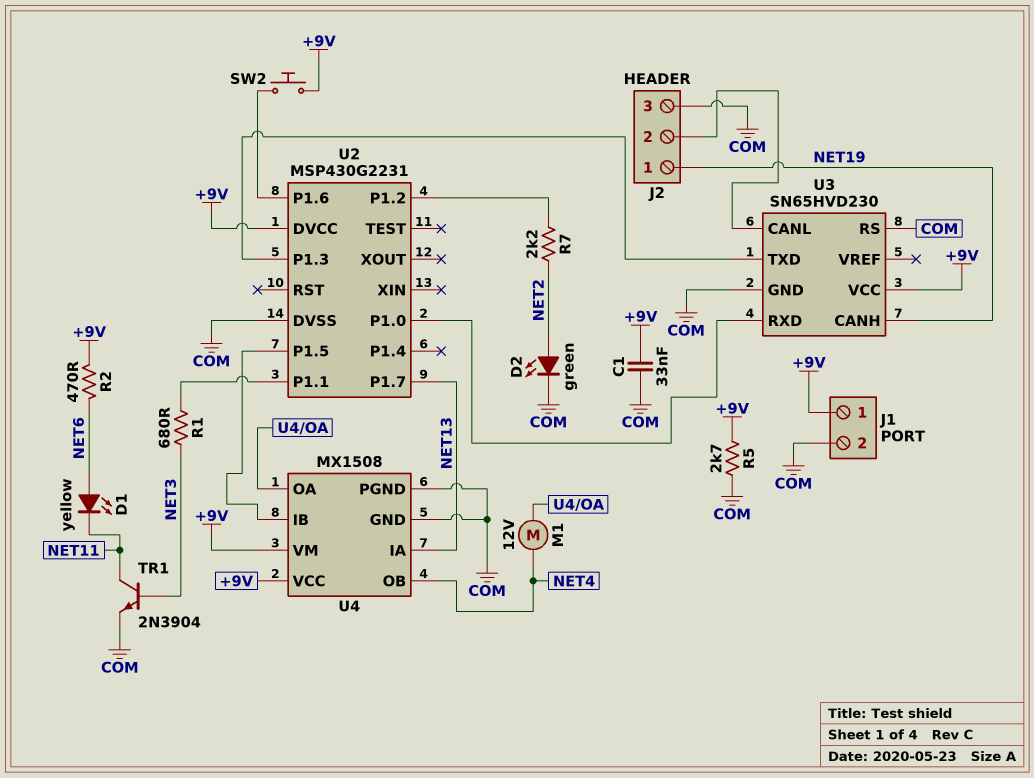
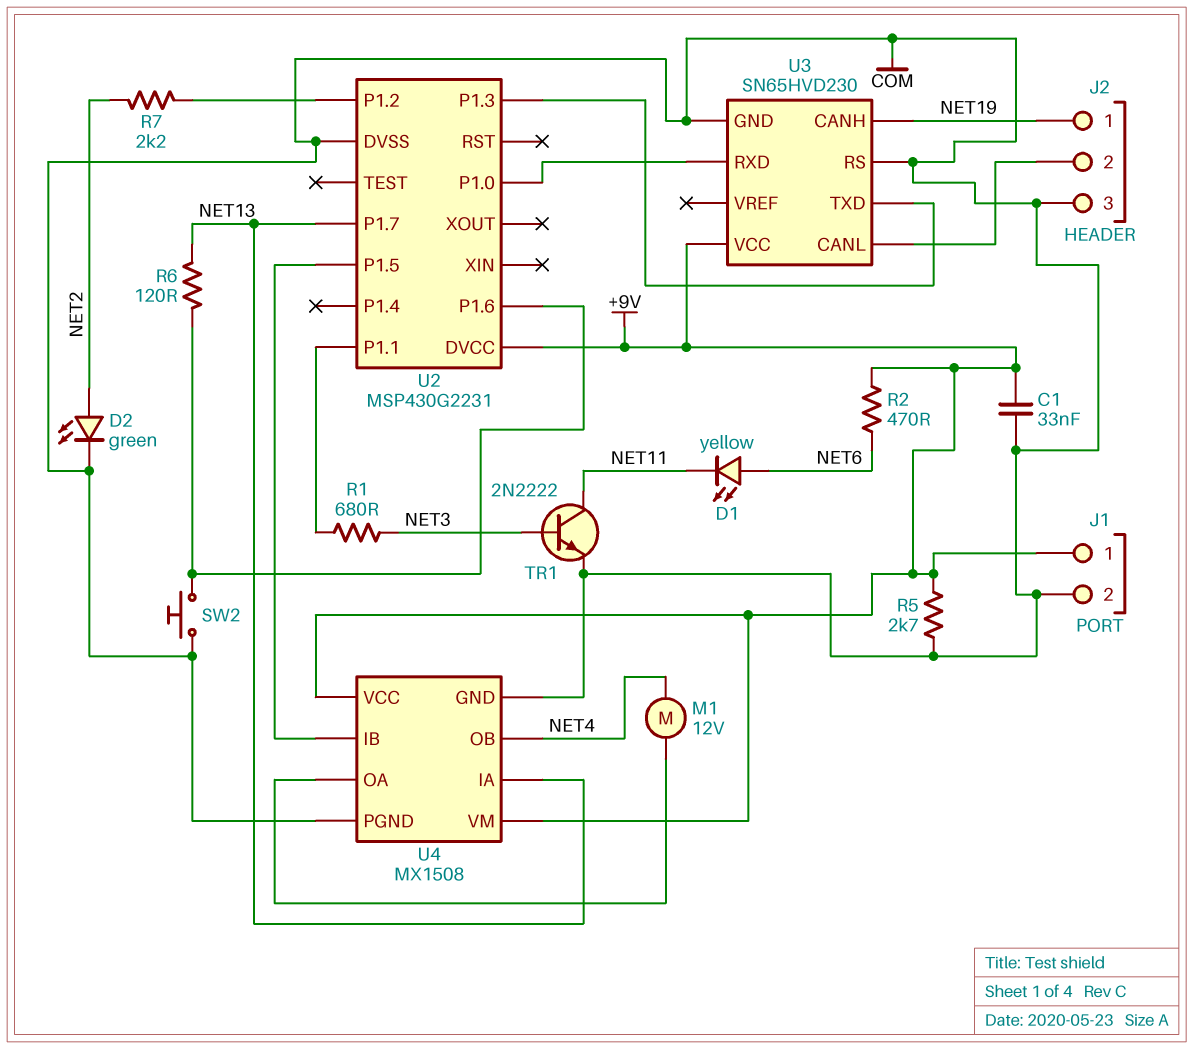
R6: none -> 120 (NET13, U2/P1.6)
SW2: button (+9V, U2/P1.6) -> button (COM, U2/P1.6)
TR1: NPN 2N3904 (B NET3, C NET11, E COM) -> NPN 2N2222 (B NET3, C NET11, E COM)

